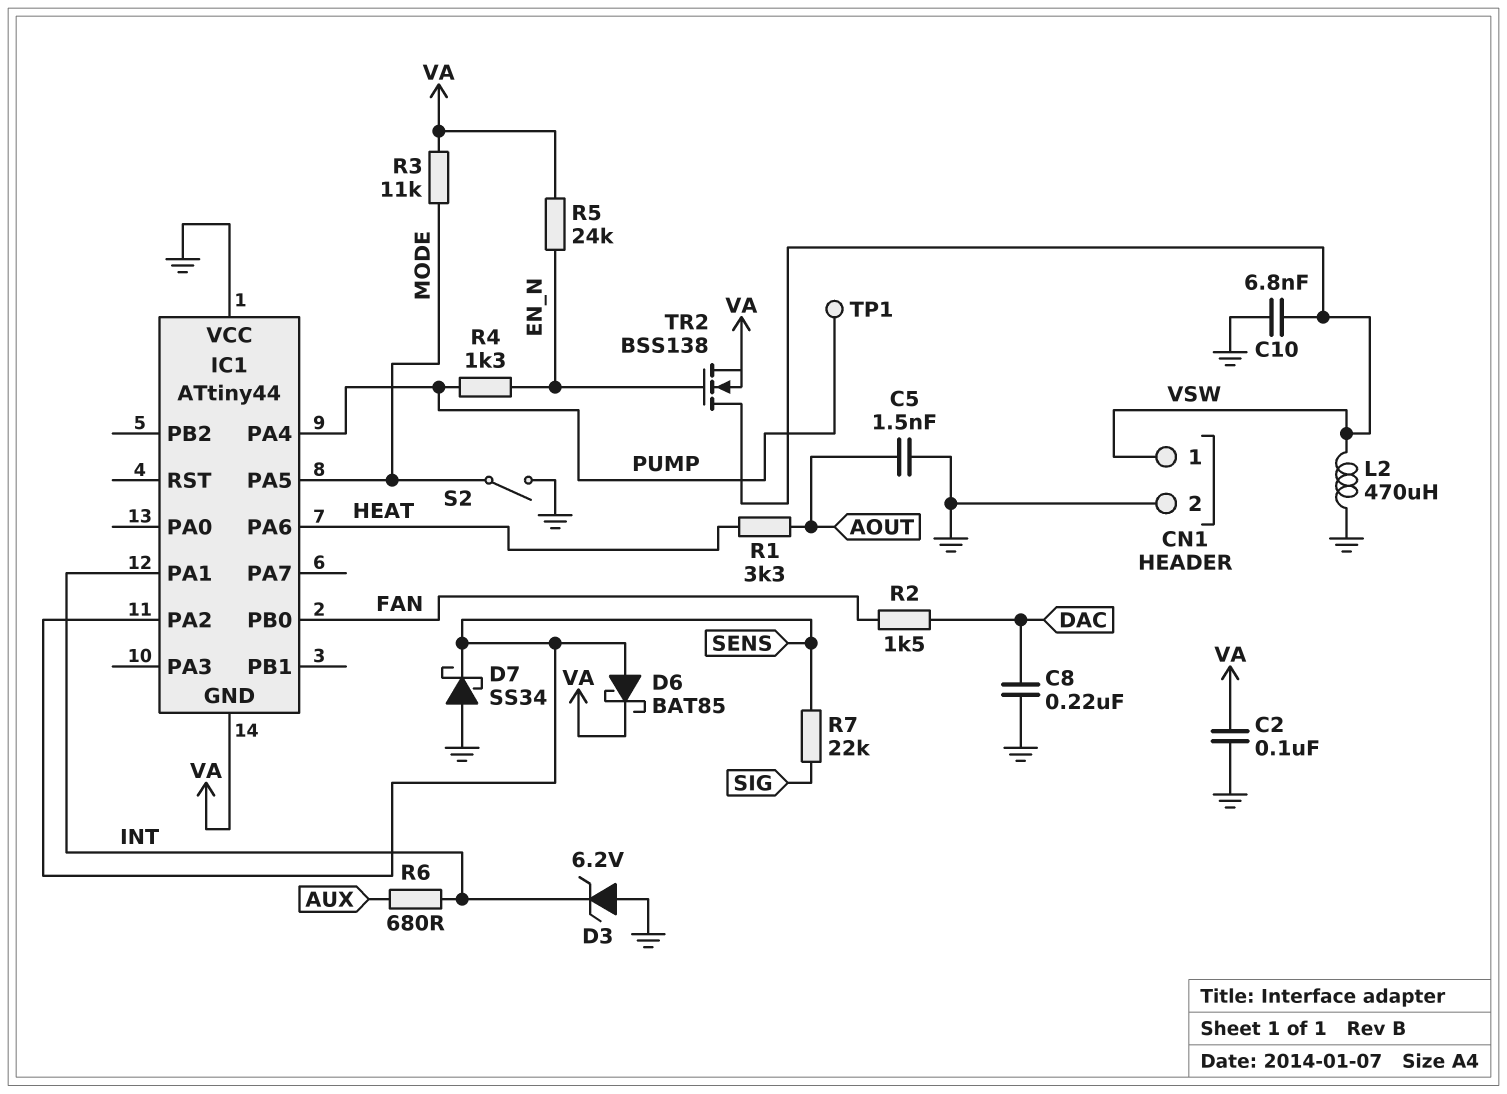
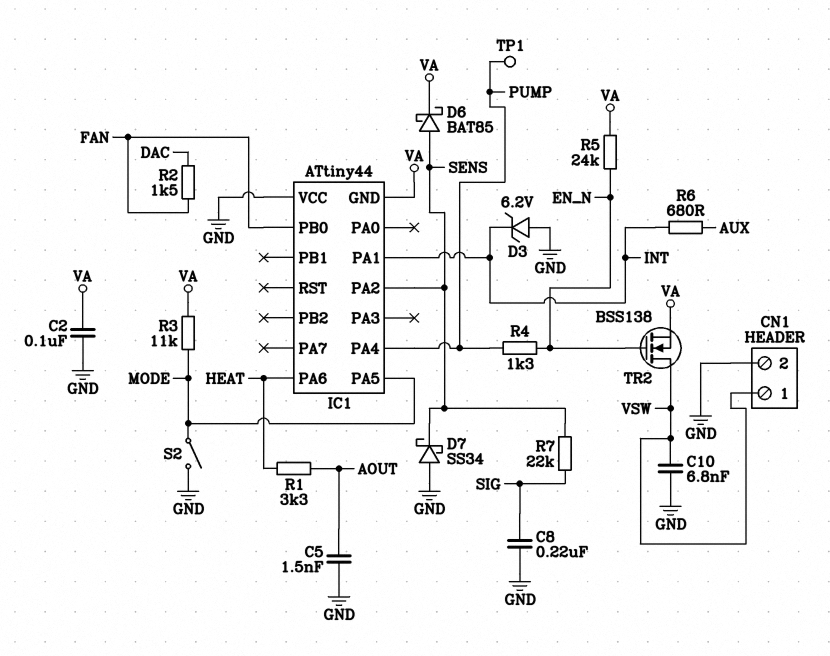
C8: 220nF (DAC, GND) -> 220nF (GND, SIG)
L2: 470uH (GND, VSW) -> none

